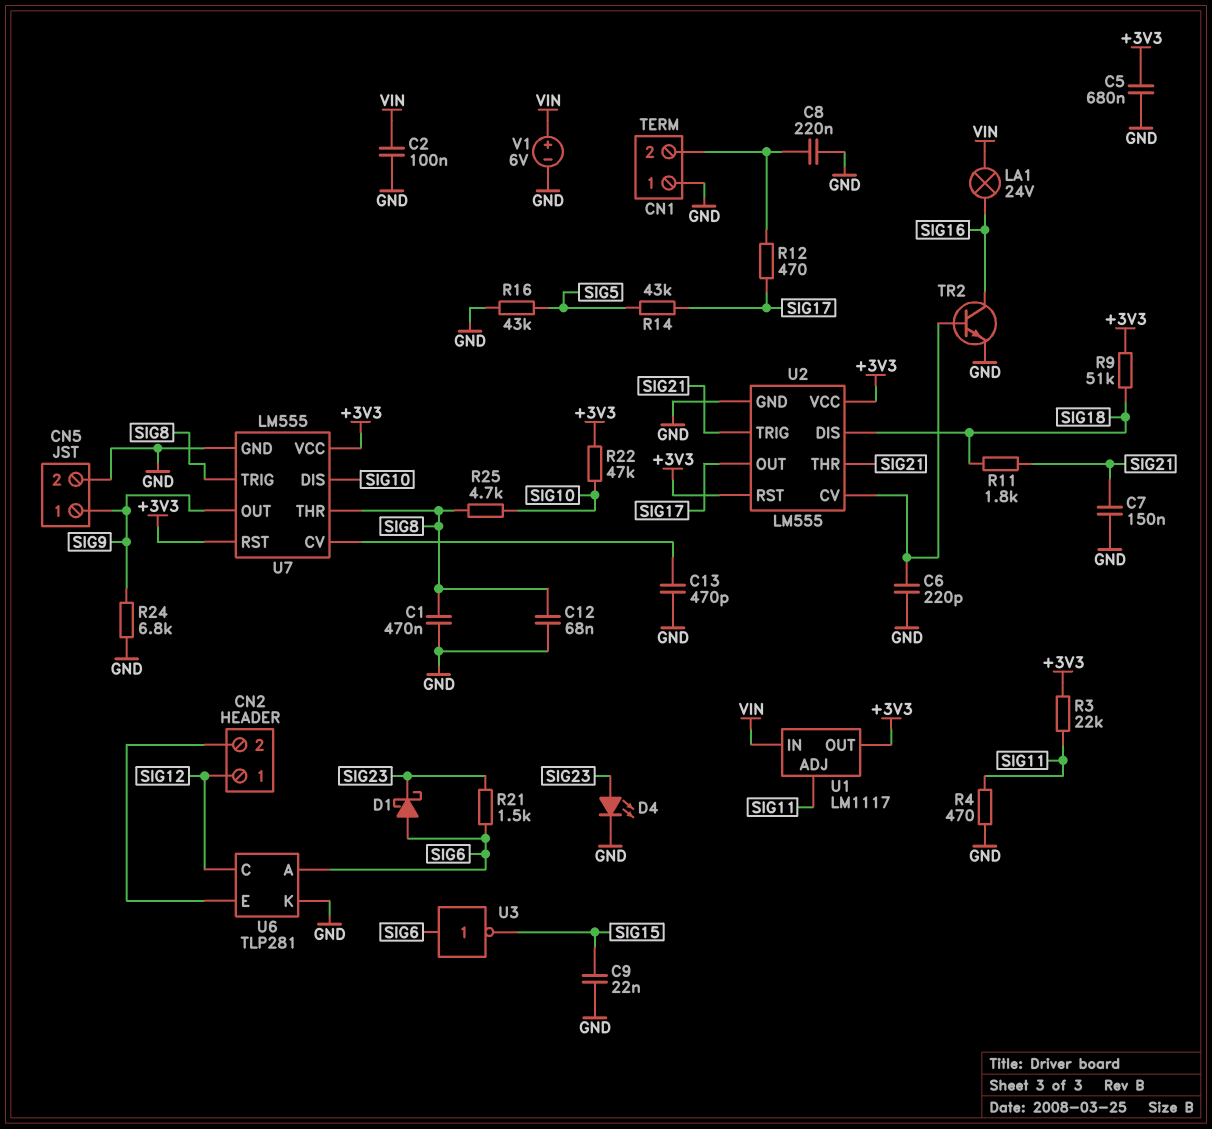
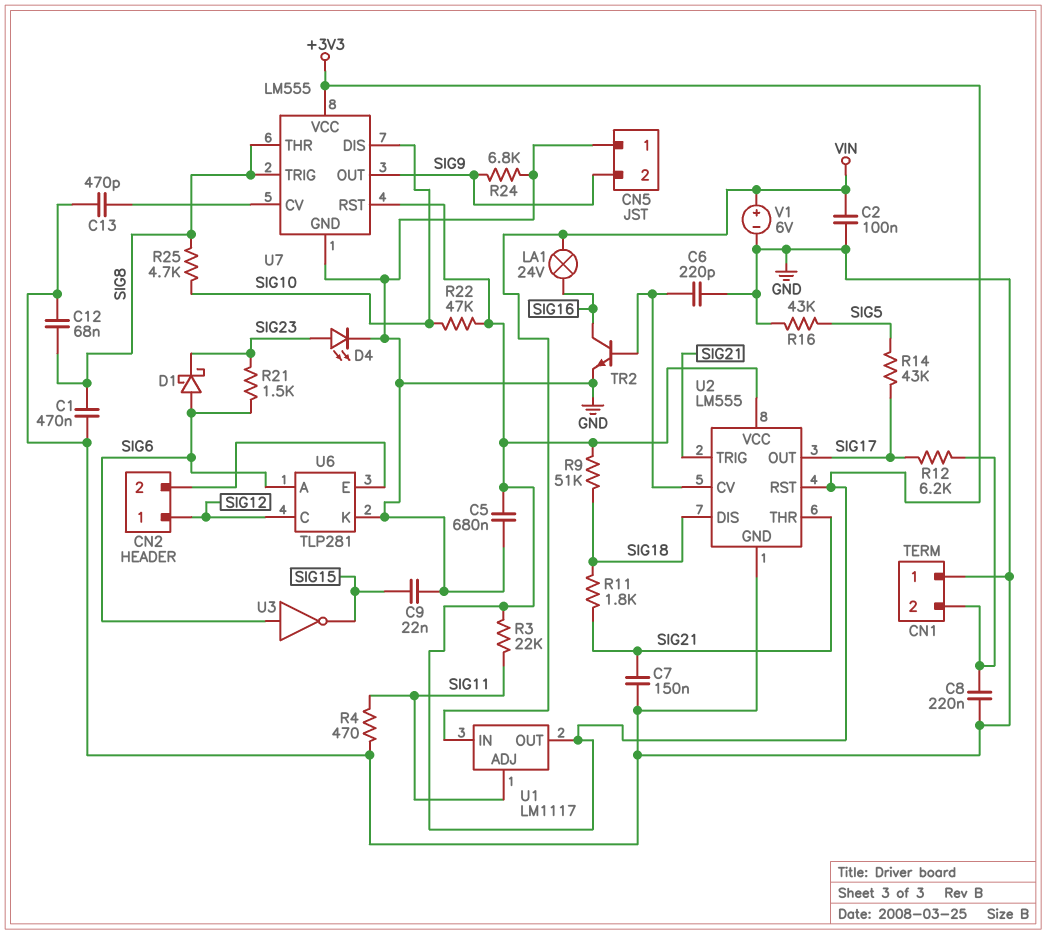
CN5 pin 1: SIG9 -> GND
CN5 pin 2: GND -> SIG9
R12: 470 (CN1/2, SIG17) -> 6.2k (CN1/2, SIG17)

